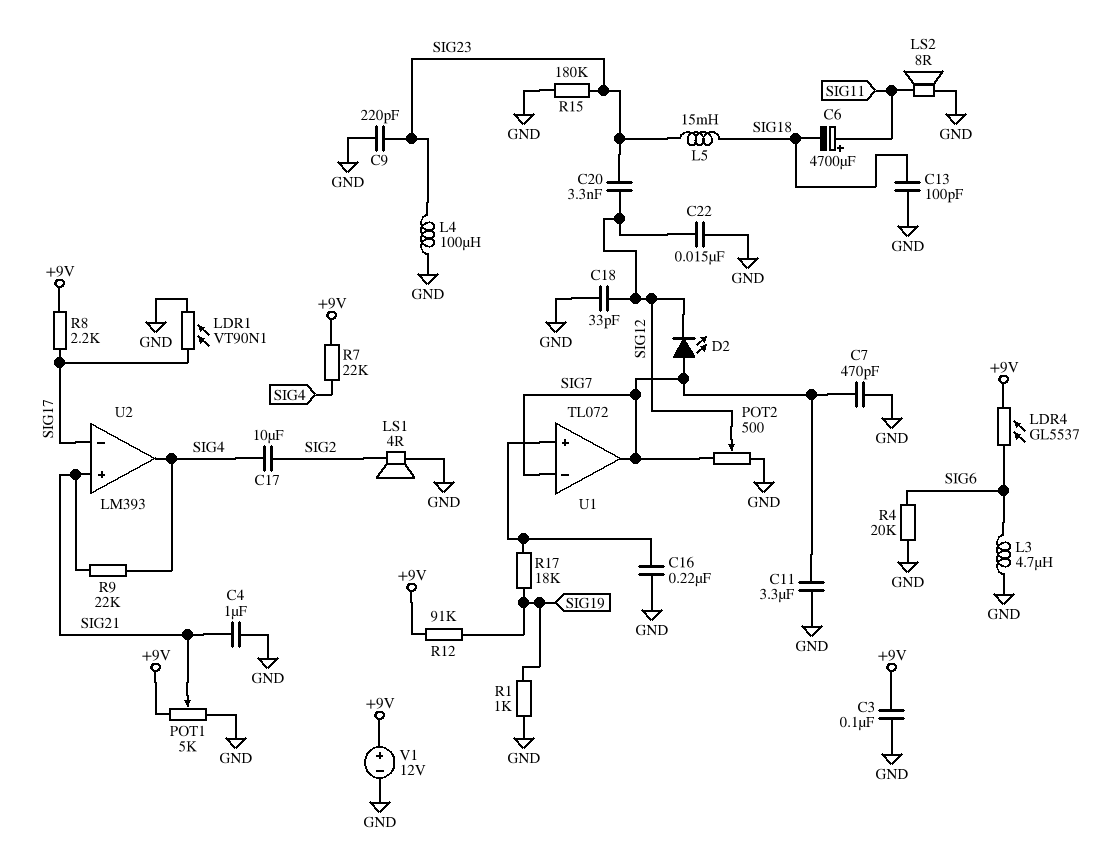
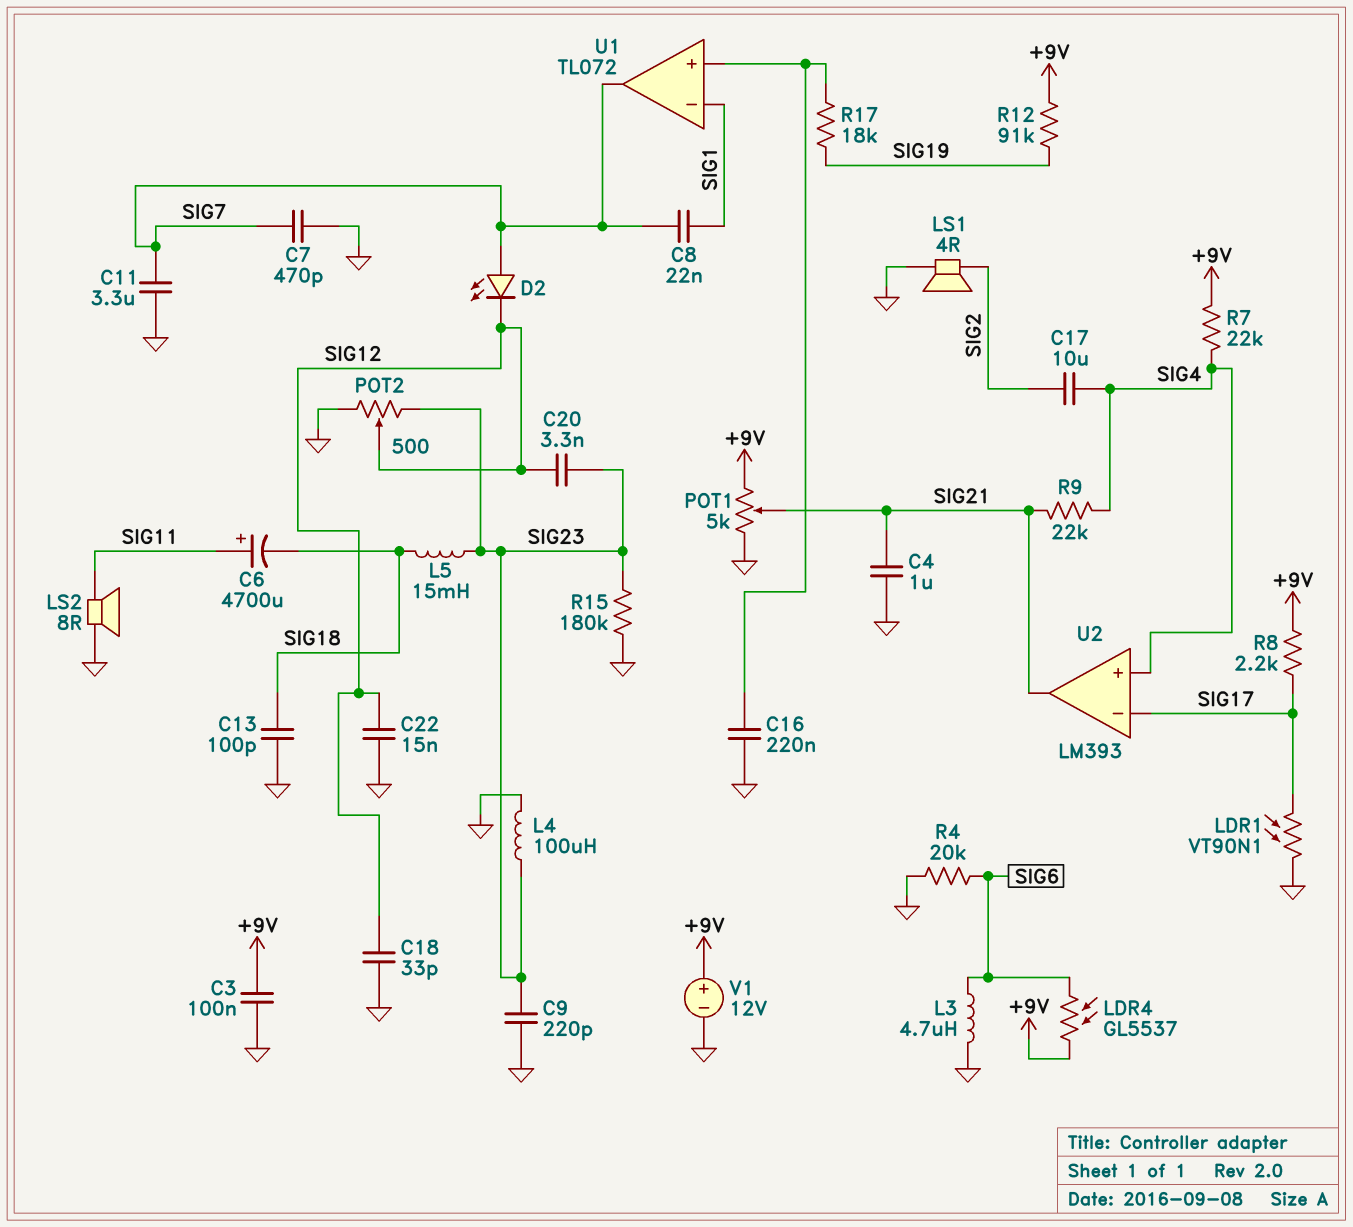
C8: none -> 22nF (SIG1, SIG7)
POT2: 500 (GND, SIG7, wiper SIG12) -> 500 (GND, SIG23, wiper SIG12)
R1: 1k (GND, SIG19) -> none
U1 pin in-: SIG7 -> SIG1
U2 pin in+: SIG21 -> SIG4
U2 pin out: SIG4 -> SIG21

